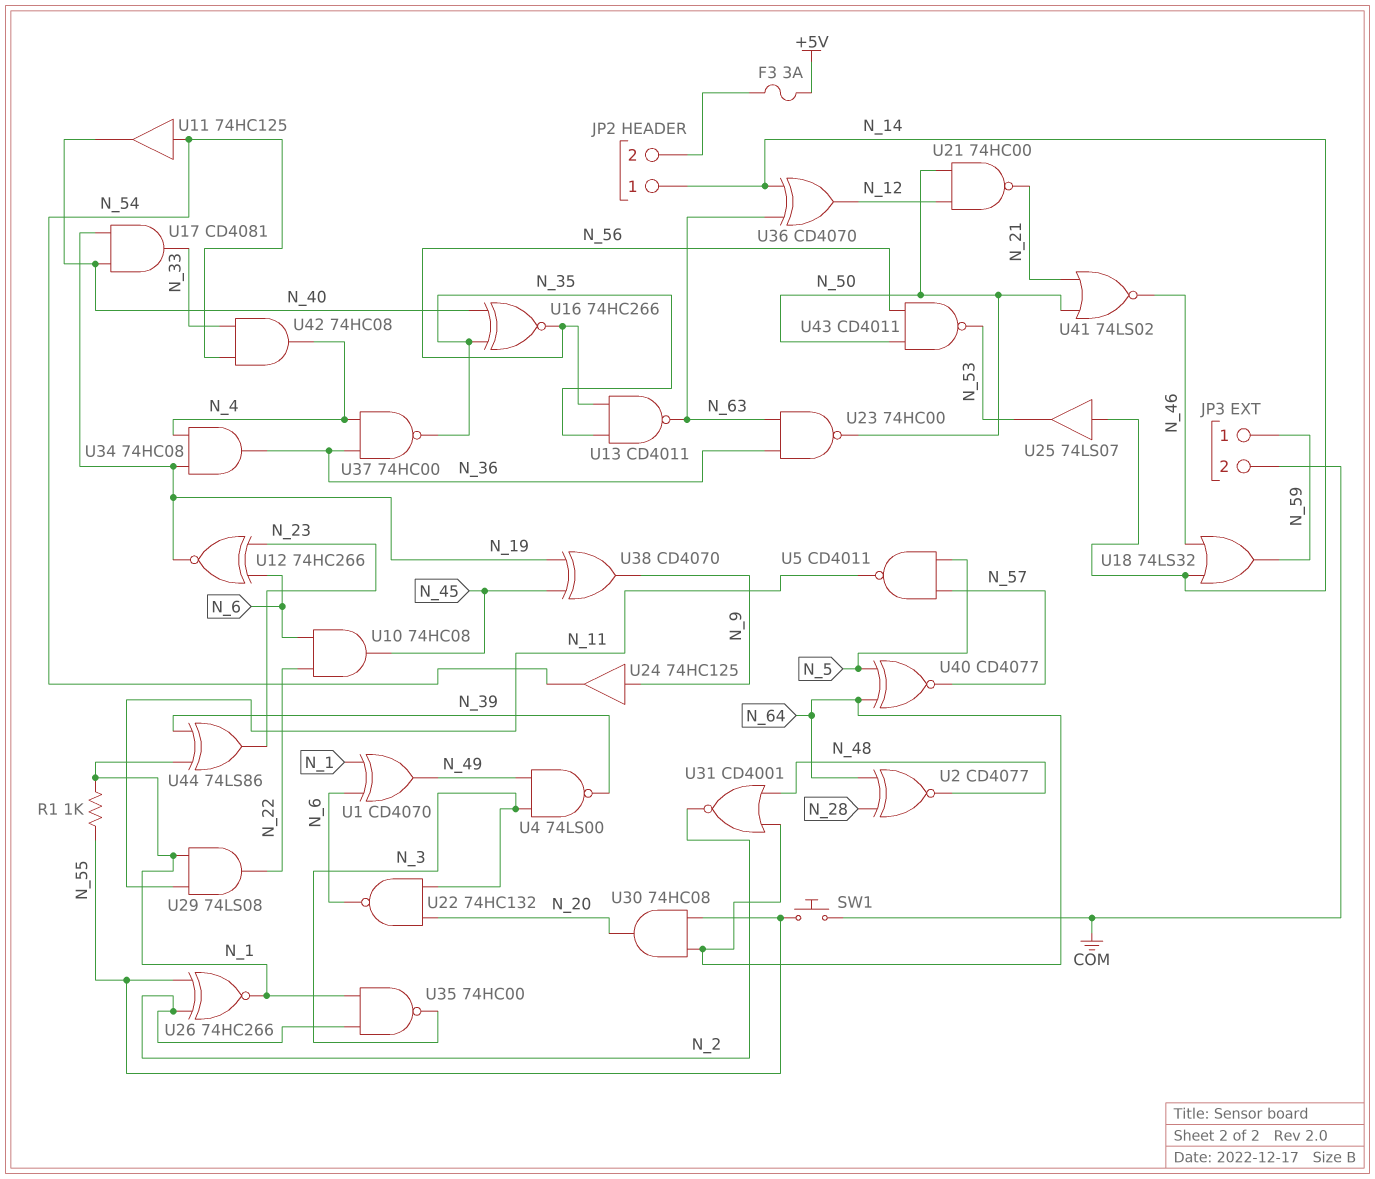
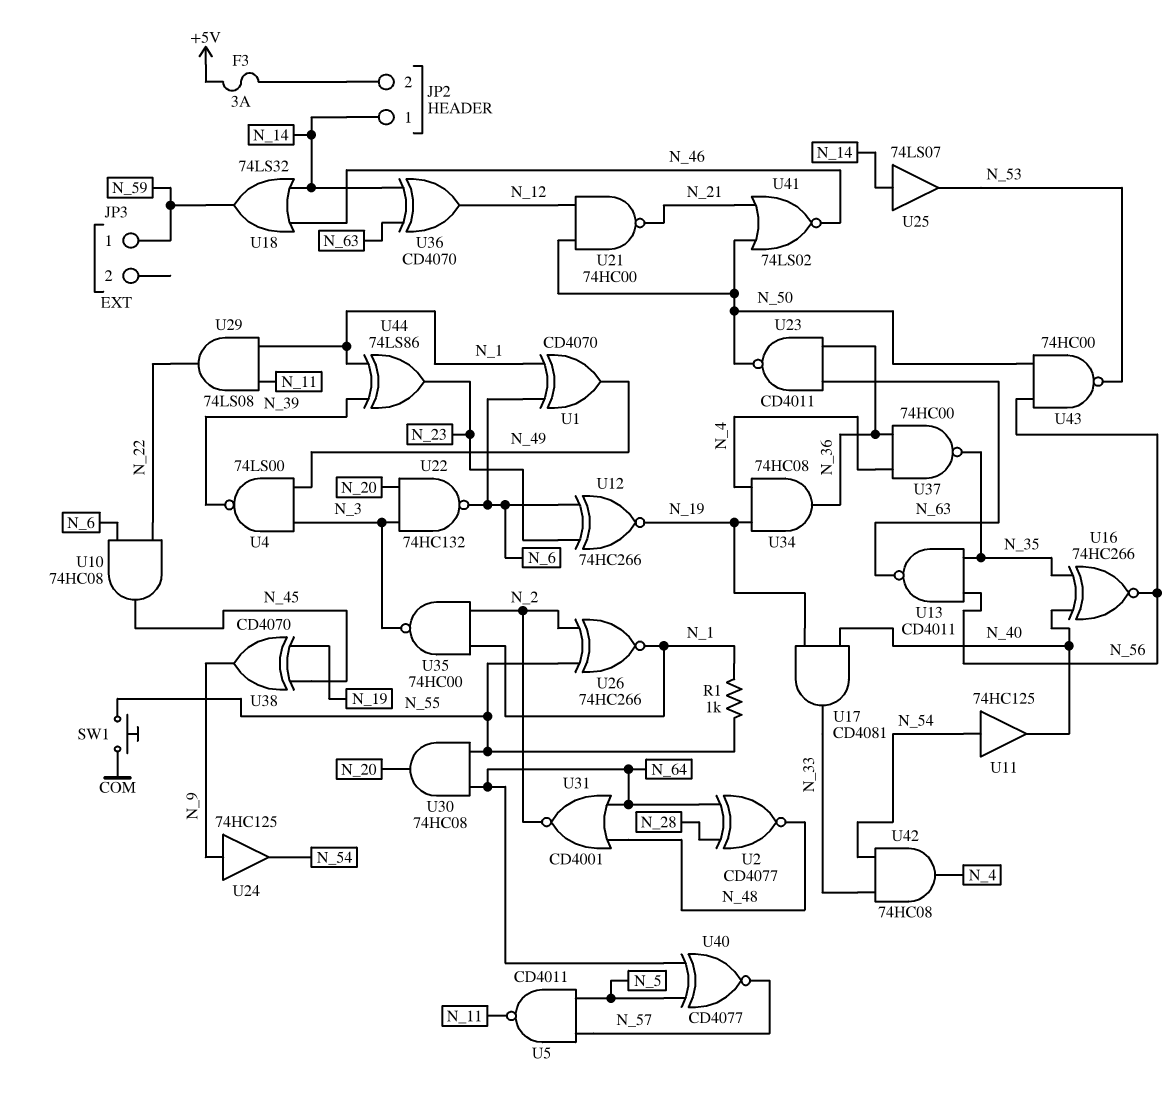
JP3 pin 2: COM -> none
U23: NAND 74HC00 (in N_36, in N_63, out N_50) -> NAND CD4011 (in N_36, in N_63, out N_50)
U43: NAND CD4011 (in N_50, in N_56, out N_53) -> NAND 74HC00 (in N_50, in N_56, out N_53)

